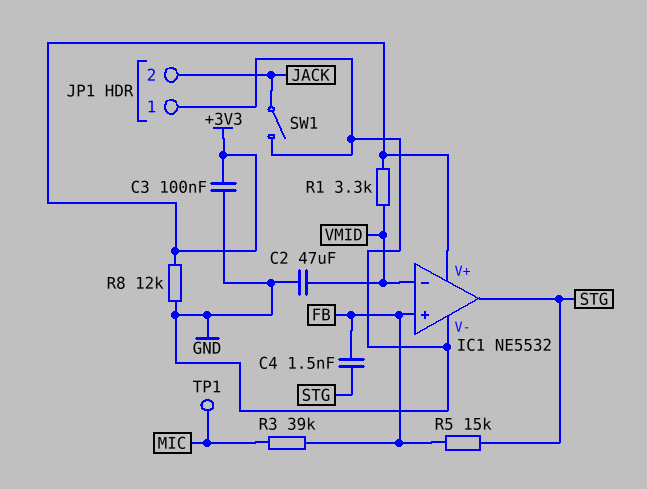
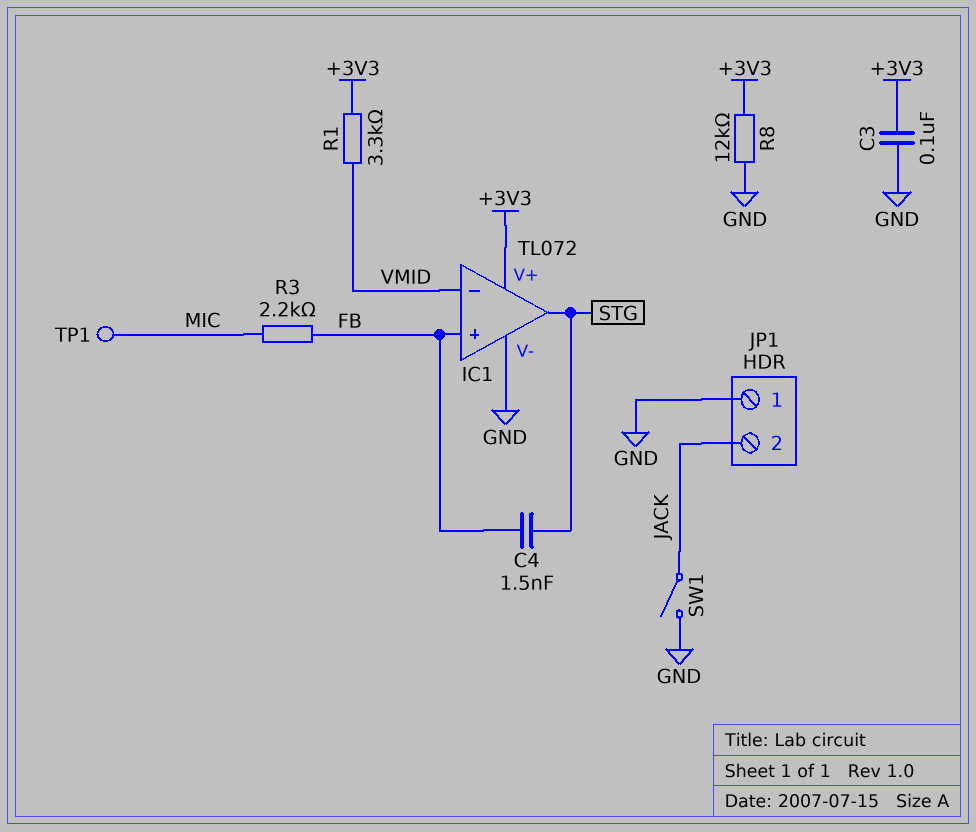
C2: 47uF (GND, VMID) -> none
IC1: NE5532 -> TL072
R3: 39k (FB, MIC) -> 2.2k (FB, MIC)
R5: 15k (FB, STG) -> none

